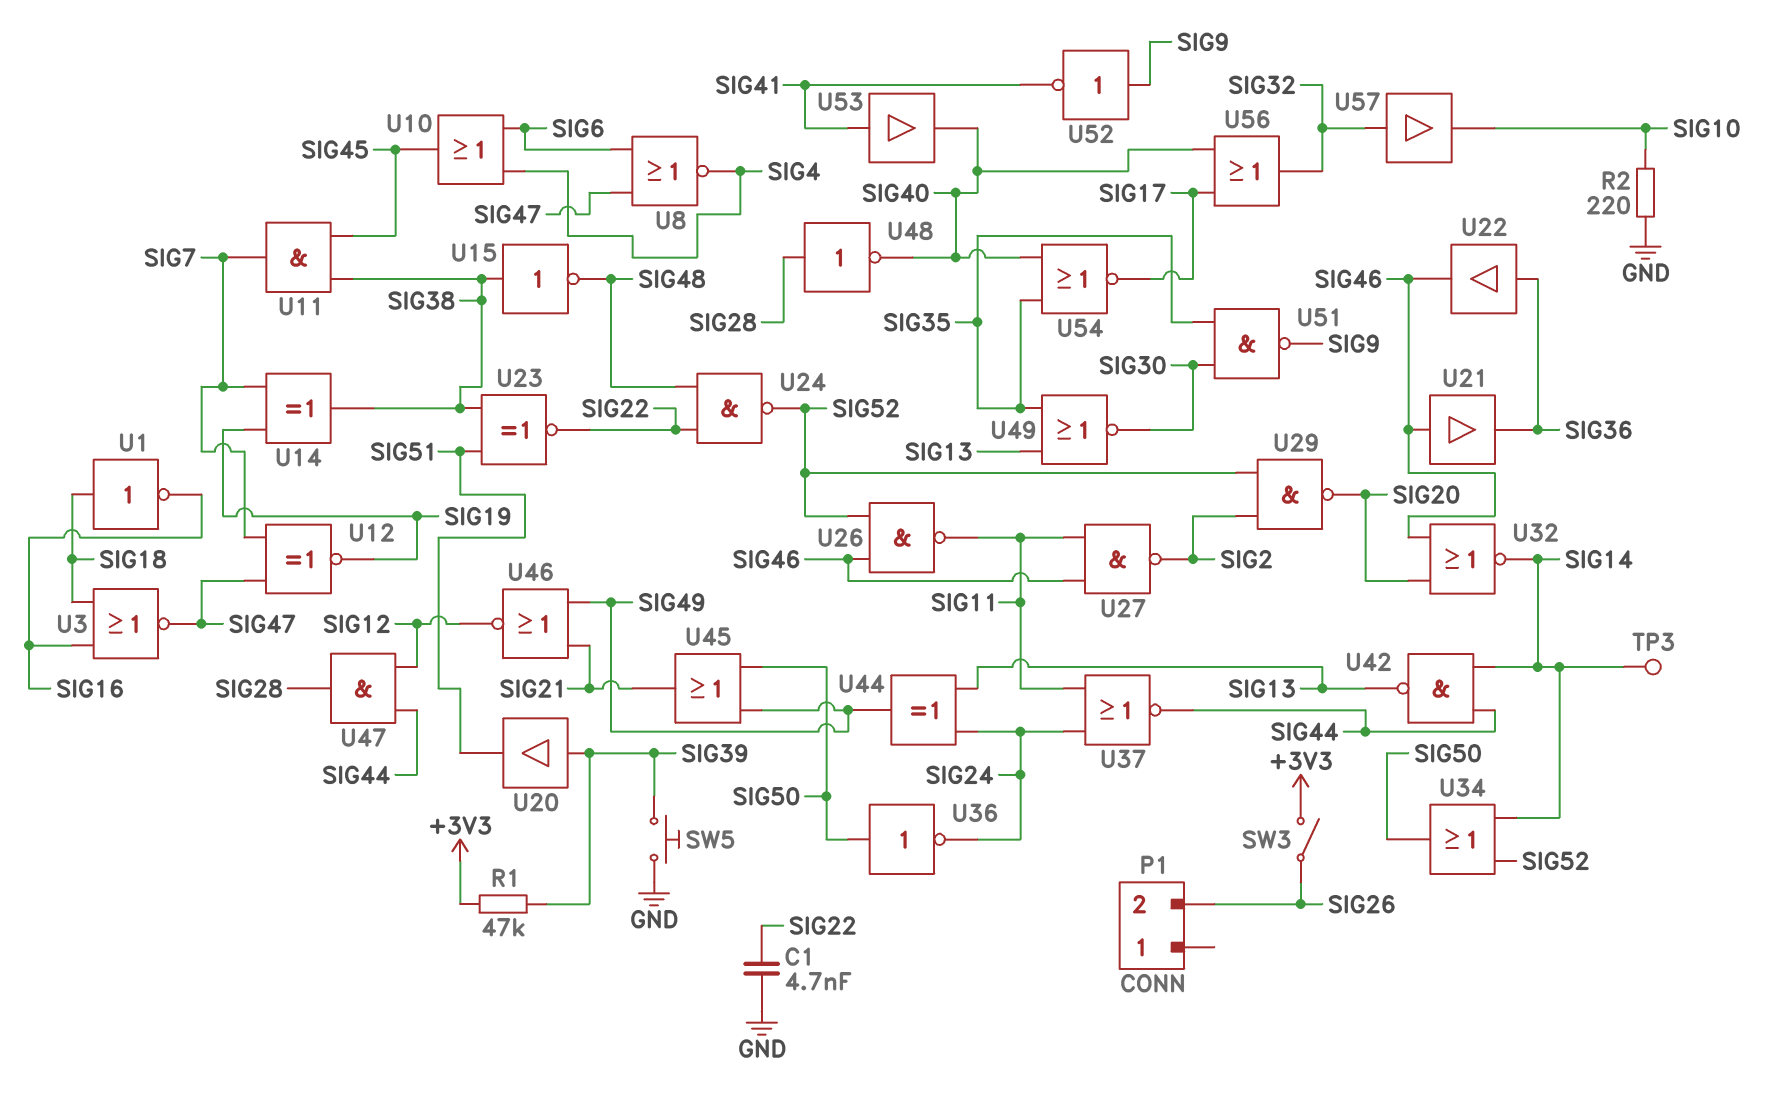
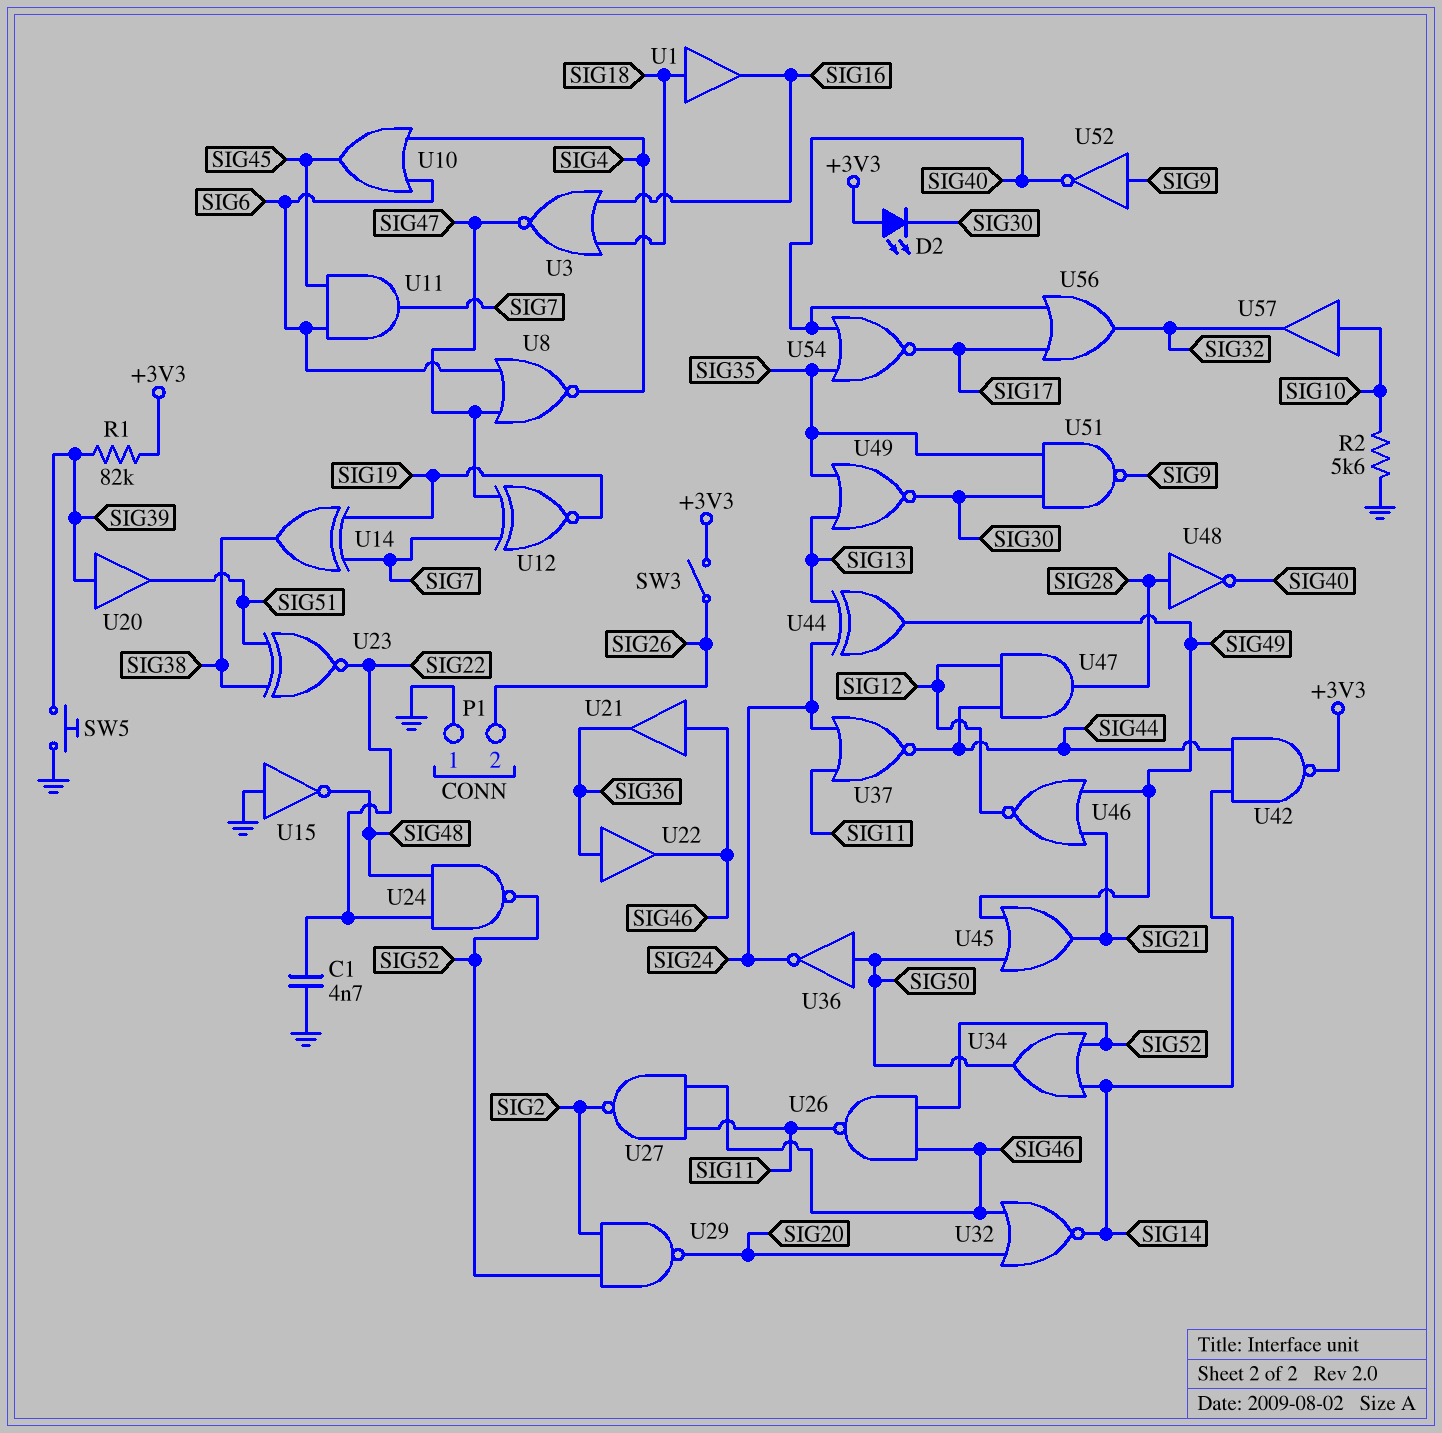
D2: none -> LED (A +3V3, K SIG30)
P1 pin 1: none -> GND
R1: 47k (+3V3, SIG39) -> 82k (+3V3, SIG39)
R2: 220 (GND, SIG10) -> 5.6k (GND, SIG10)
TP3: test point (SIG14) -> none
U1: NOT (in SIG18, out SIG16) -> buffer (in SIG18, out SIG16)
U11: AND (in SIG38, in SIG45, out SIG7) -> AND (in SIG6, in SIG45, out SIG7)
U15: NOT (in SIG38, out SIG48) -> NOT (in GND, out SIG48)
U42: NAND (in SIG14, in SIG44, out SIG13) -> NAND (in SIG14, in SIG44, out +3V3)
U52: NOT (in SIG9, out SIG41) -> NOT (in SIG9, out SIG40)
U53: buffer (in SIG41, out SIG40) -> none
U57: buffer (in SIG32, out SIG10) -> buffer (in SIG10, out SIG32)

